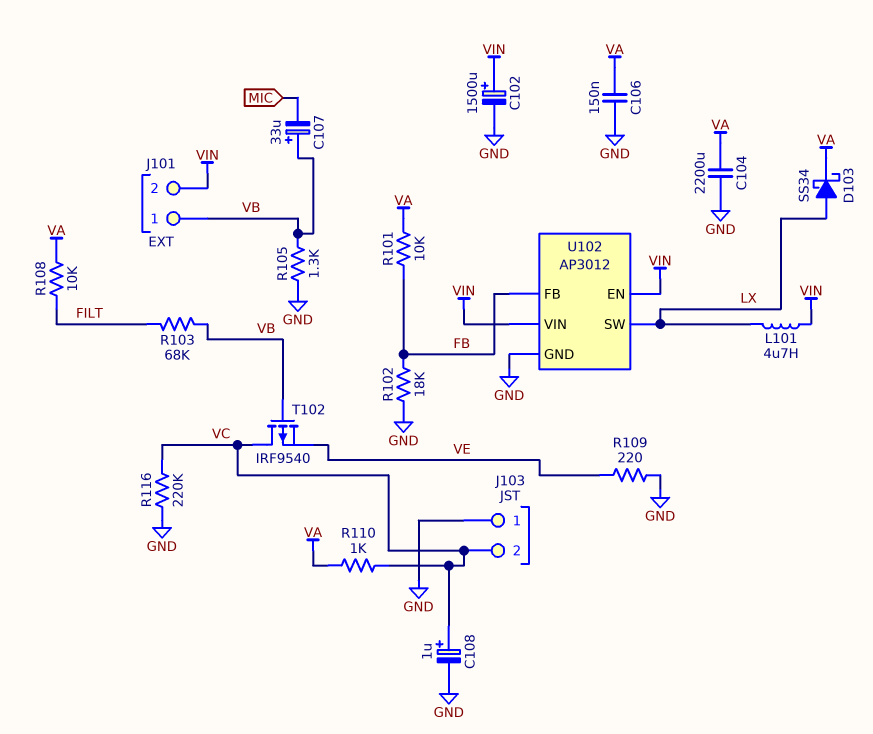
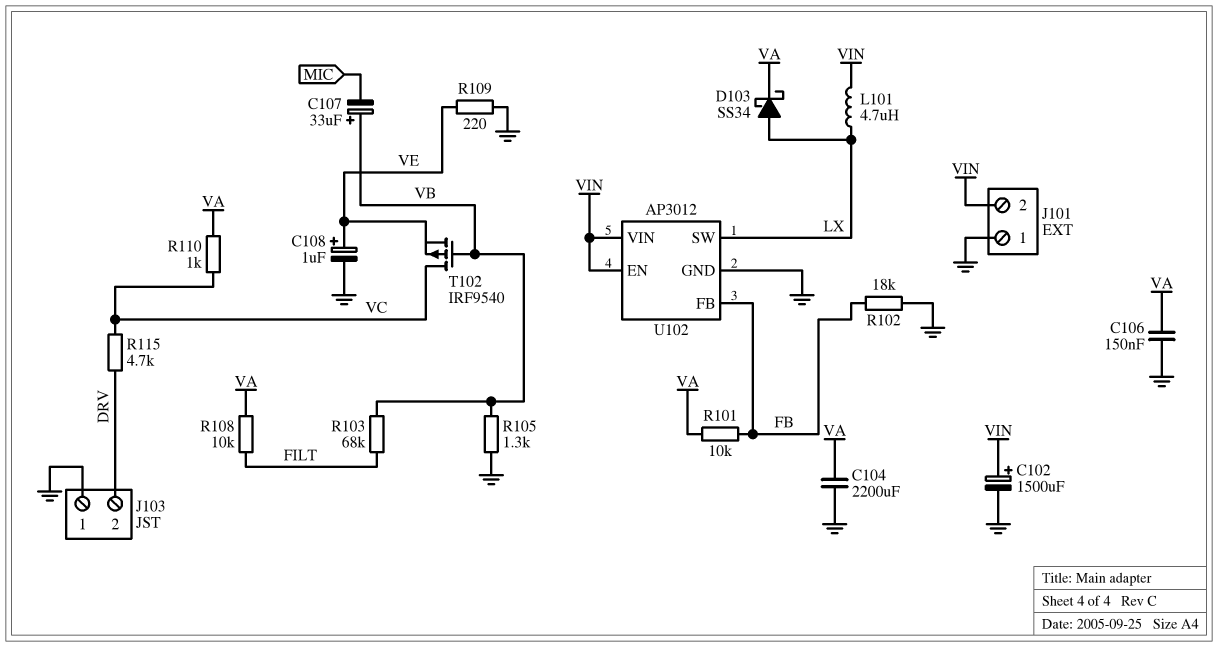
C108: 1uF (plus VC, minus GND) -> 1uF (plus VE, minus GND)
J101 pin 1: VB -> GND
J103 pin 2: VC -> DRV
R115: none -> 4.7k (DRV, VC)
R116: 220k (GND, VC) -> none

